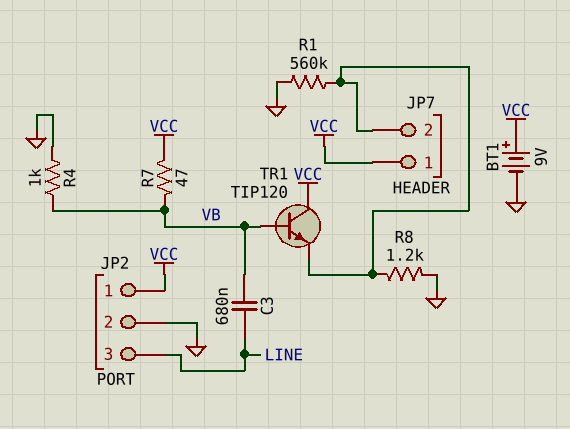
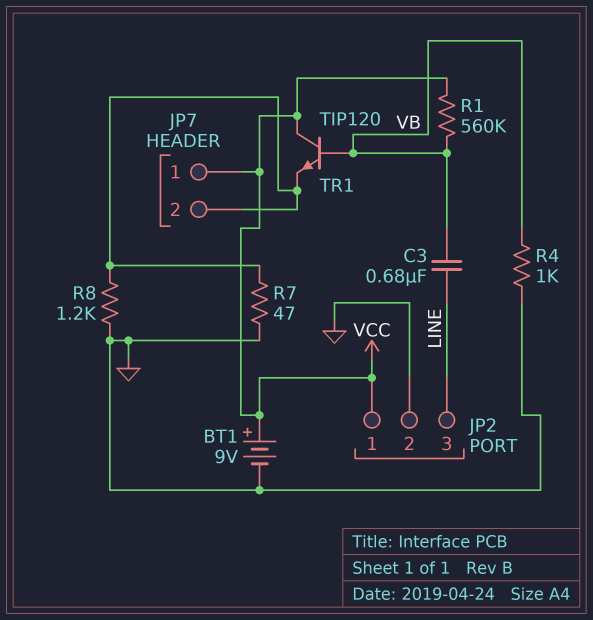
R1: 560k (GND, JP7/2) -> 560k (VB, VCC)
R7: 47 (VB, VCC) -> 47 (GND, JP7/2)

